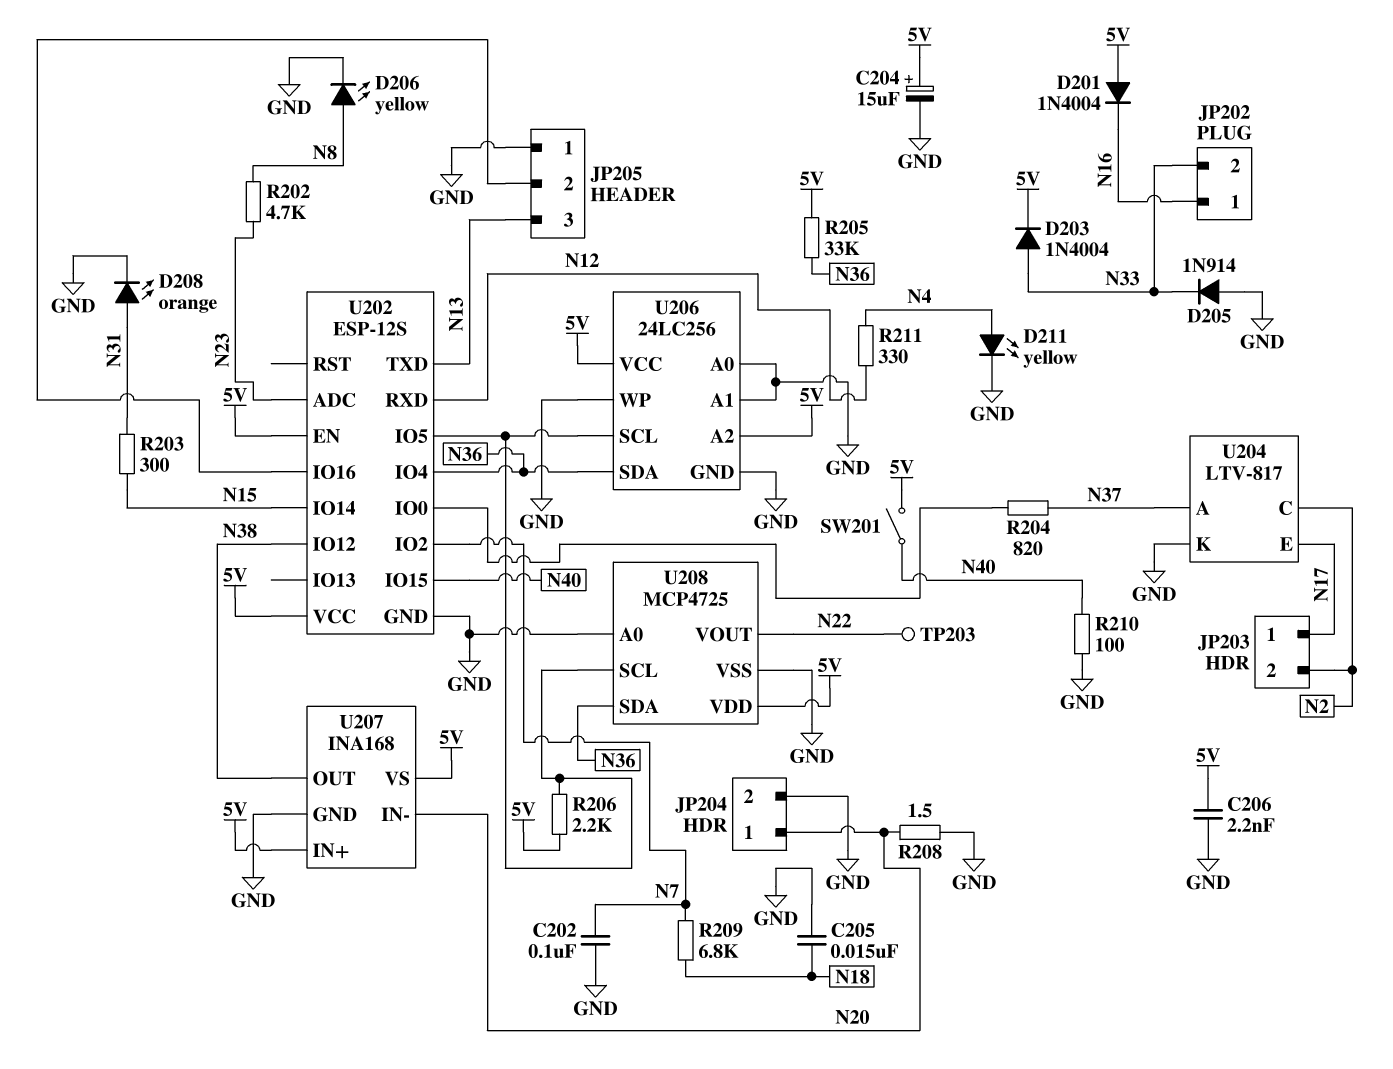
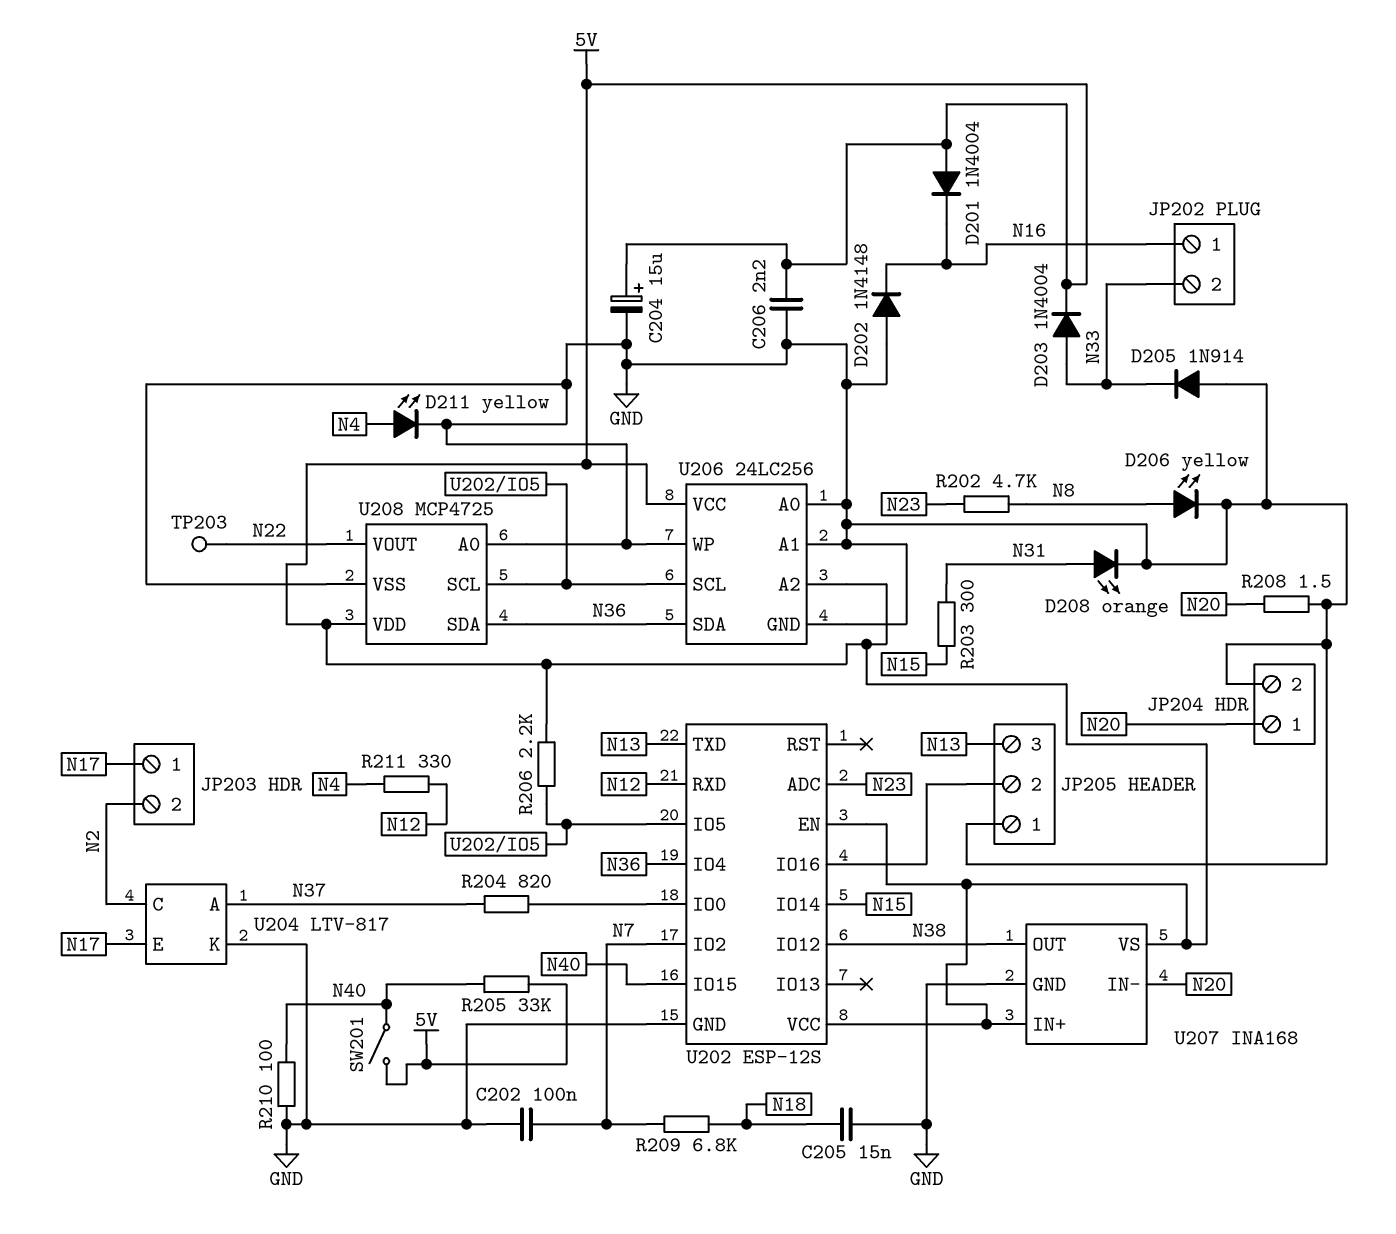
D202: none -> diode 1N4148 (A GND, K N16)
R205: 33k (5V, N36) -> 33k (5V, N40)

